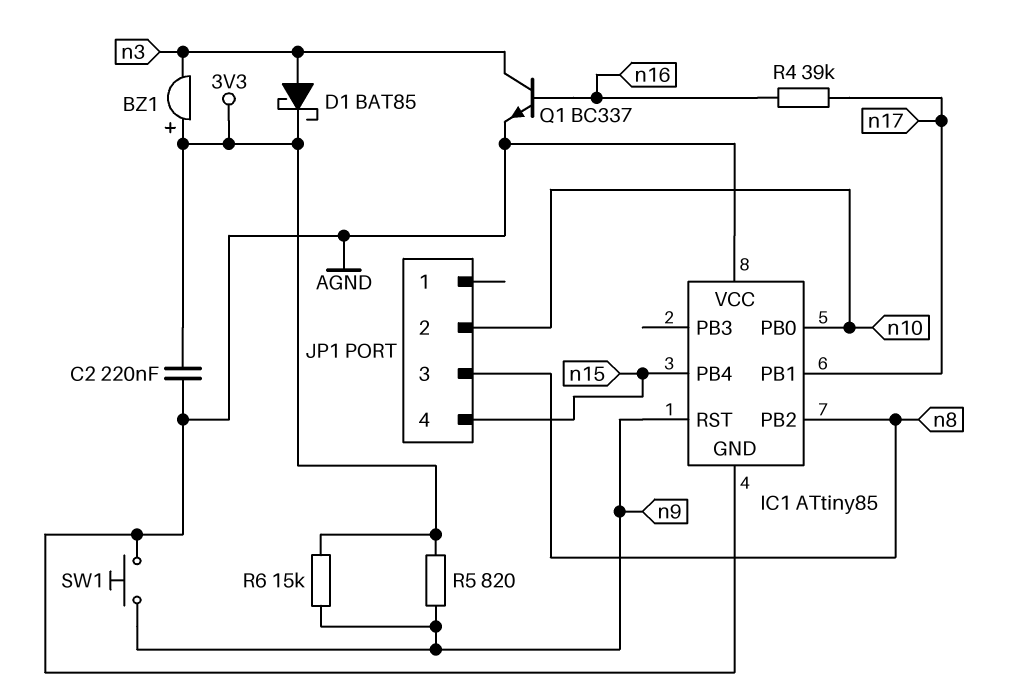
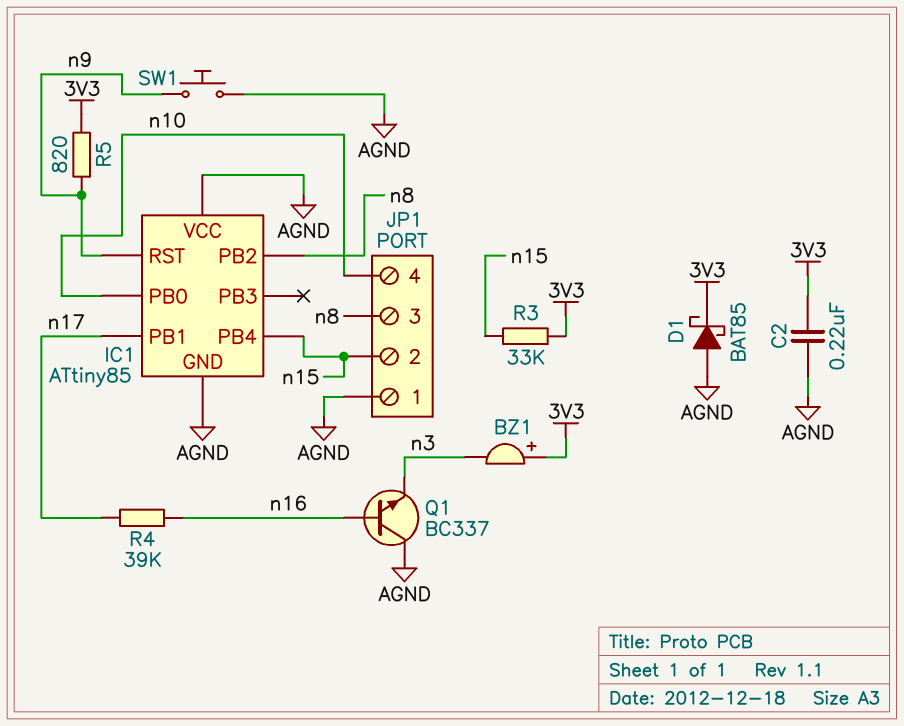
D1: schottky BAT85 (A n3, K 3V3) -> schottky BAT85 (A AGND, K 3V3)
JP1 pin 1: none -> AGND
JP1 pin 2: n10 -> n15
JP1 pin 4: n15 -> n10
Q1: NPN BC337 (B n16, C n3, E AGND) -> NPN BC337 (B n16, C AGND, E n3)
R3: none -> 33k (3V3, n15)
R6: 15k (3V3, n9) -> none

